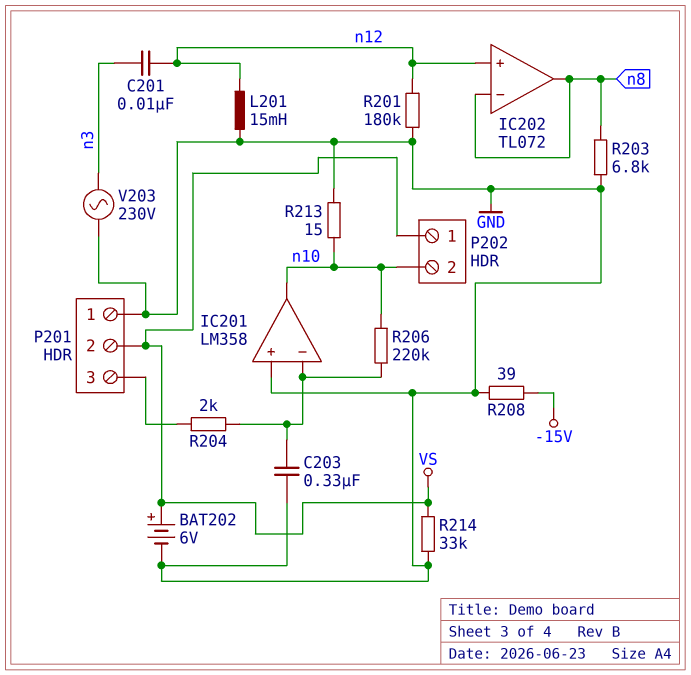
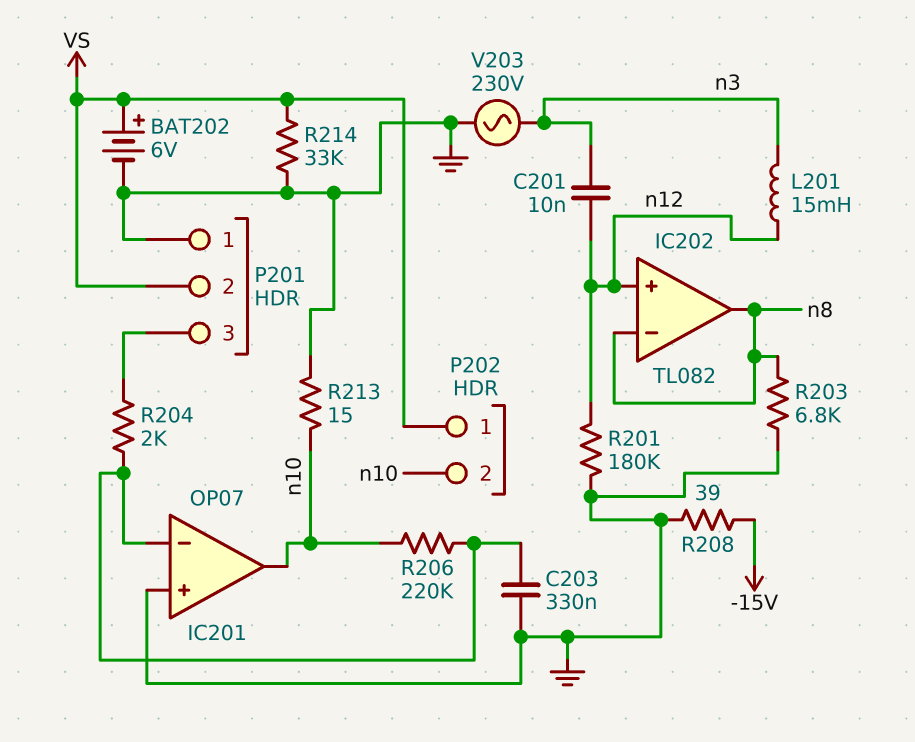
IC201: LM358 -> OP07
IC202: TL072 -> TL082
L201: 15mH (GND, n12) -> 15mH (n3, n12)

